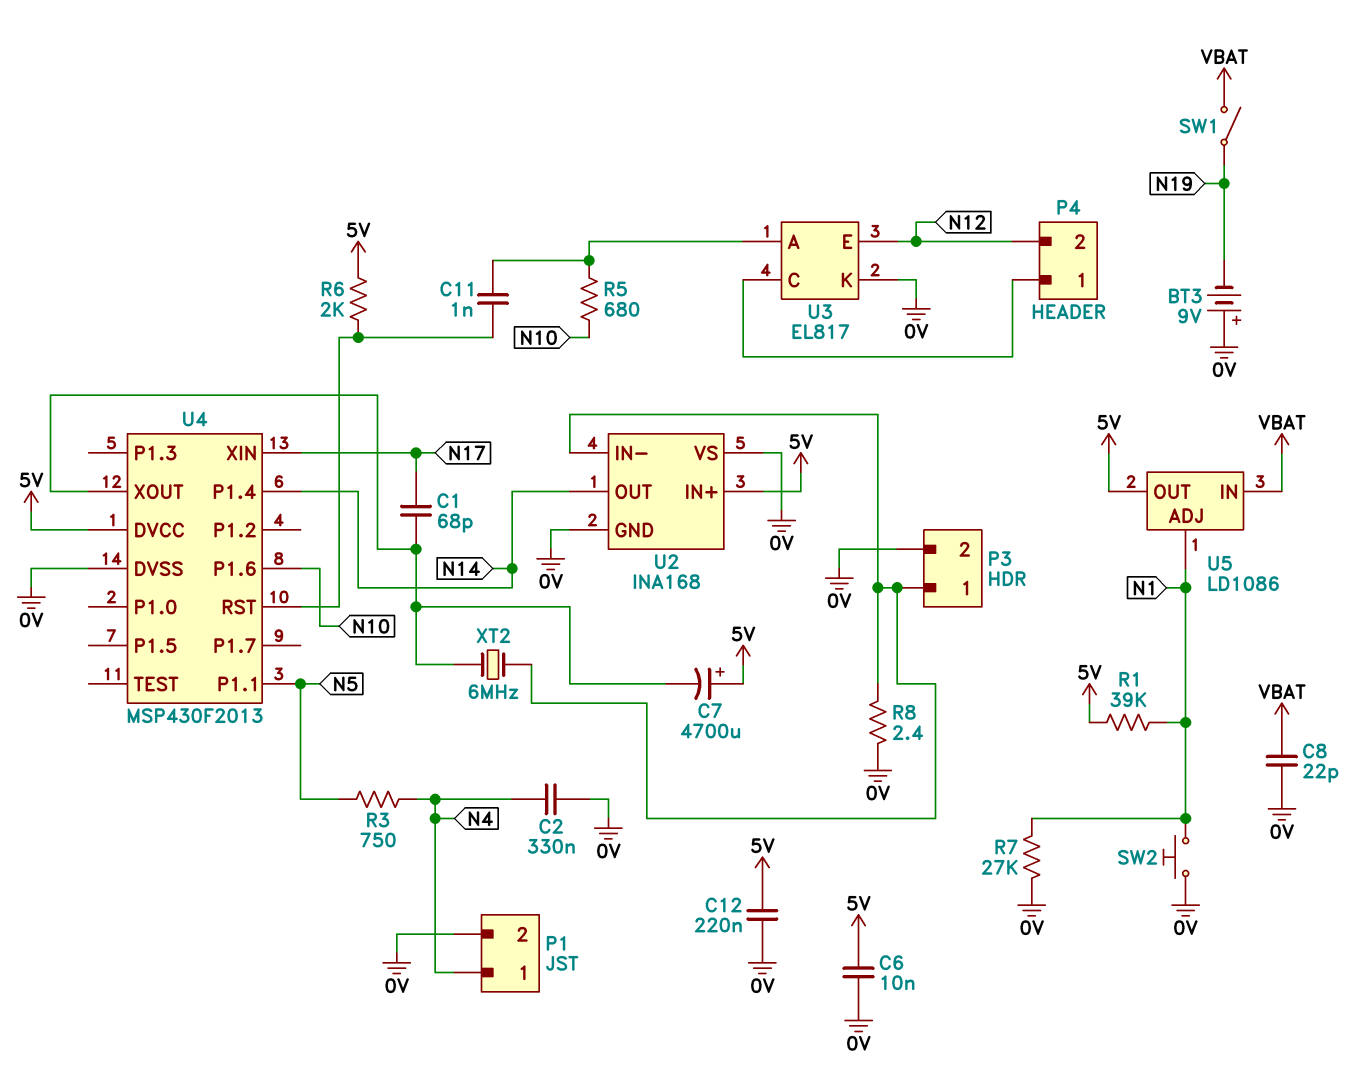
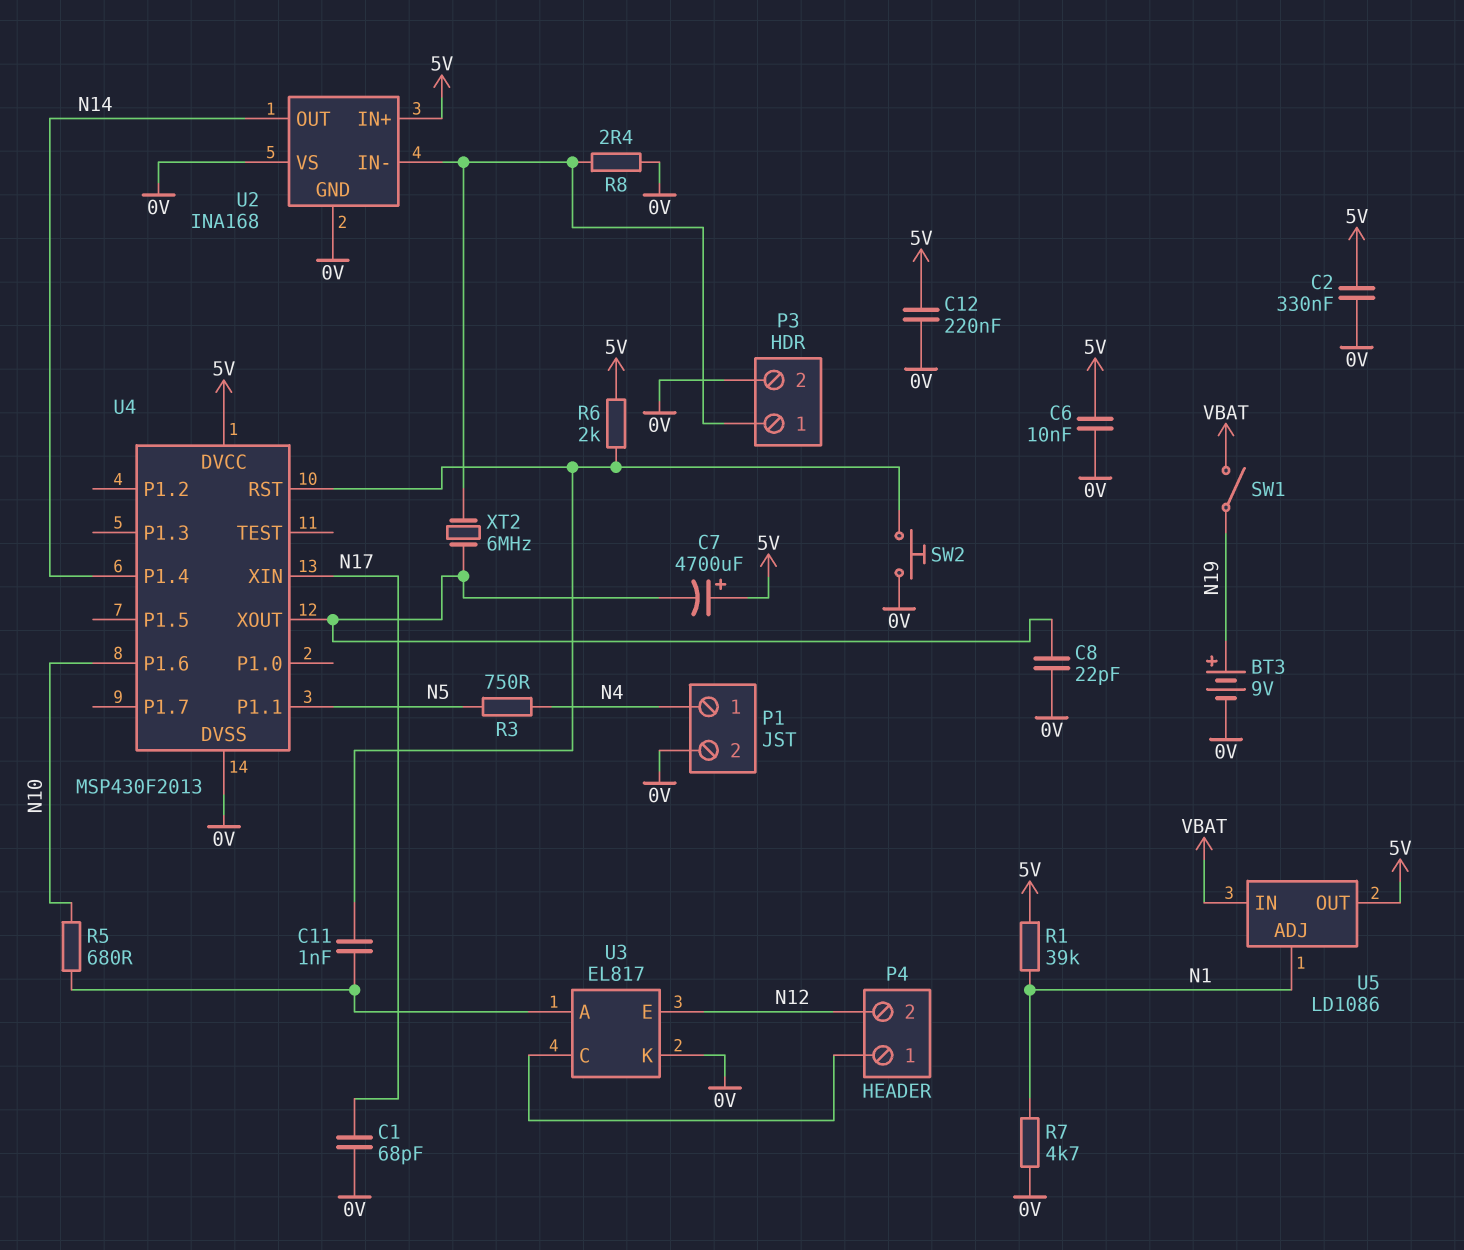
BT3: 9V (plus 0V, minus N19) -> 9V (plus N19, minus 0V)
C1: 68pF (N17, U4/XOUT) -> 68pF (0V, N17)
C2: 330nF (0V, N4) -> 330nF (0V, 5V)
C8: 22pF (0V, VBAT) -> 22pF (0V, U4/XOUT)
R7: 27k (0V, N1) -> 4.7k (0V, N1)
SW2: button (0V, N1) -> button (0V, U4/RST)

